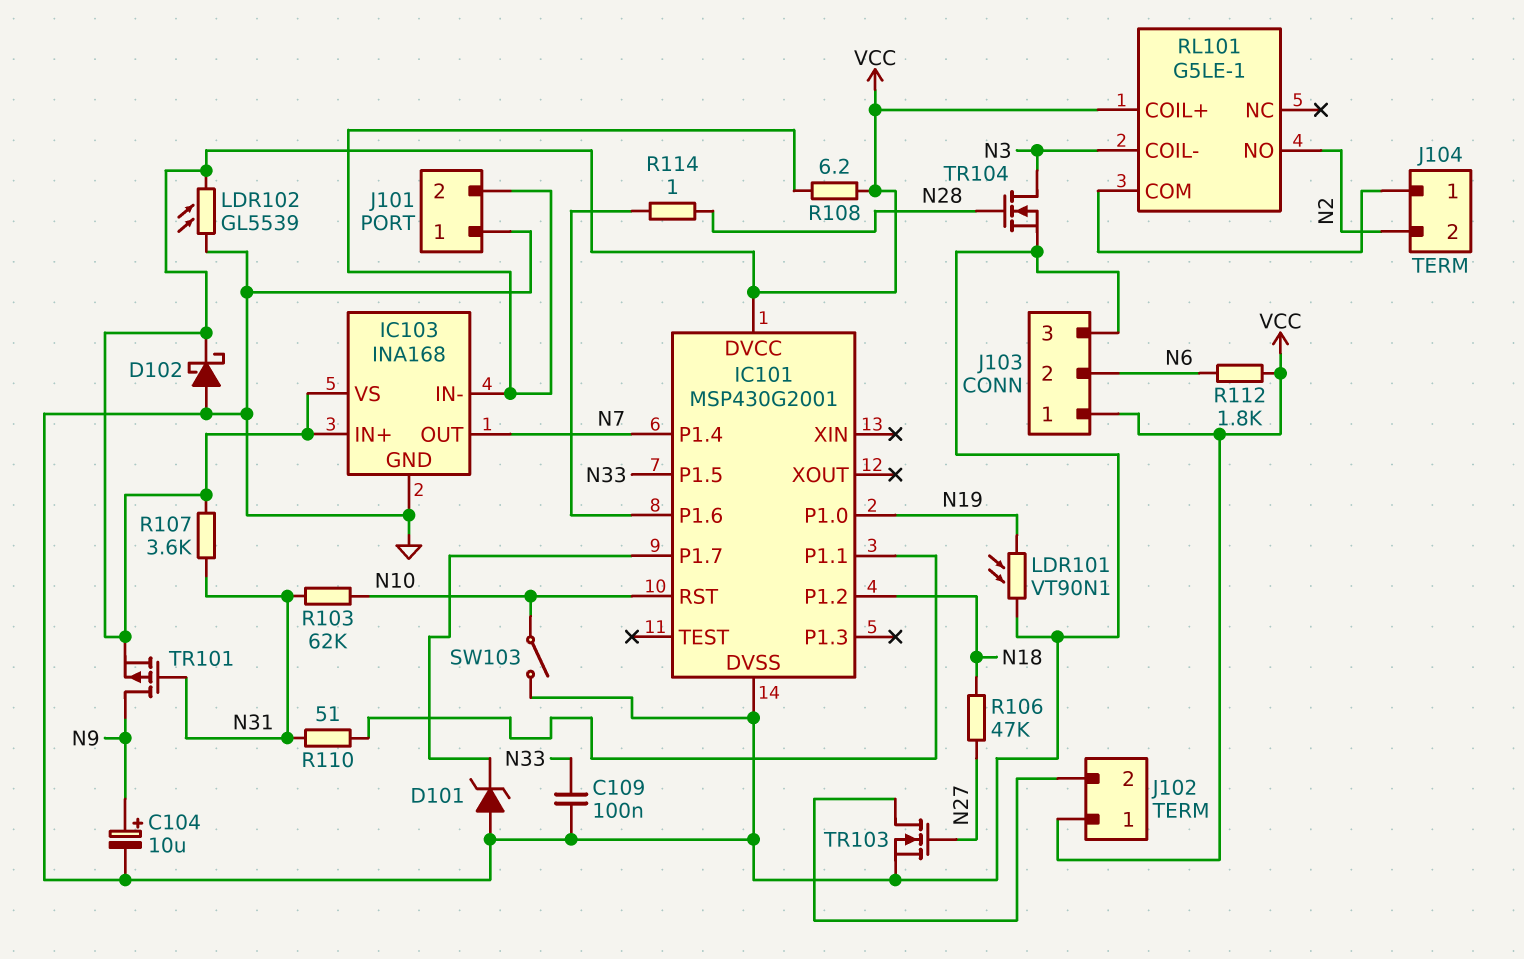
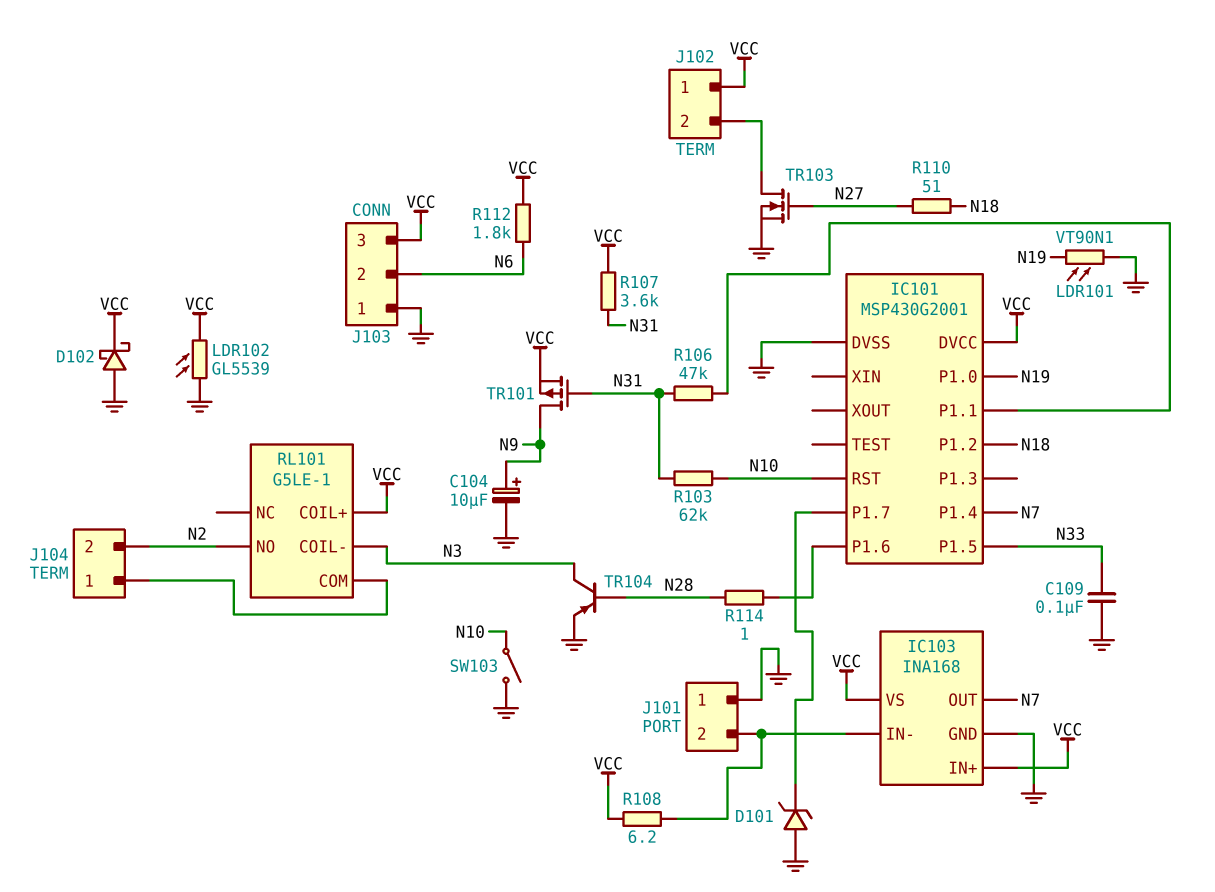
J103 pin 1: VCC -> GND
J103 pin 3: GND -> VCC
R106: 47k (N18, N27) -> 47k (IC101/P1.1, N31)
R110: 51 (IC101/P1.1, N31) -> 51 (N18, N27)
TR104: NMOS (G N28, D N3, S GND) -> PNP (B N28, C N3, E GND)

